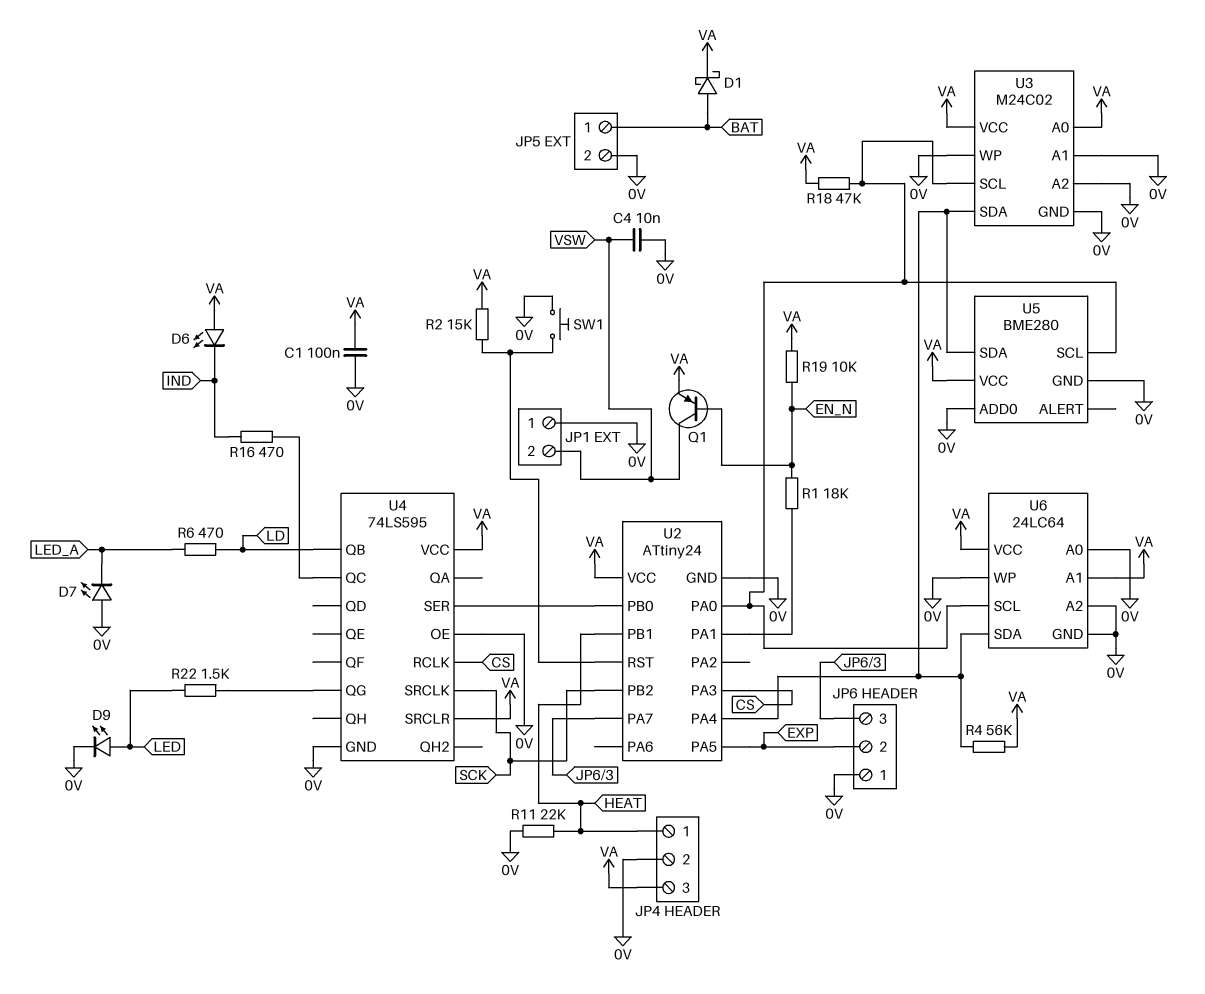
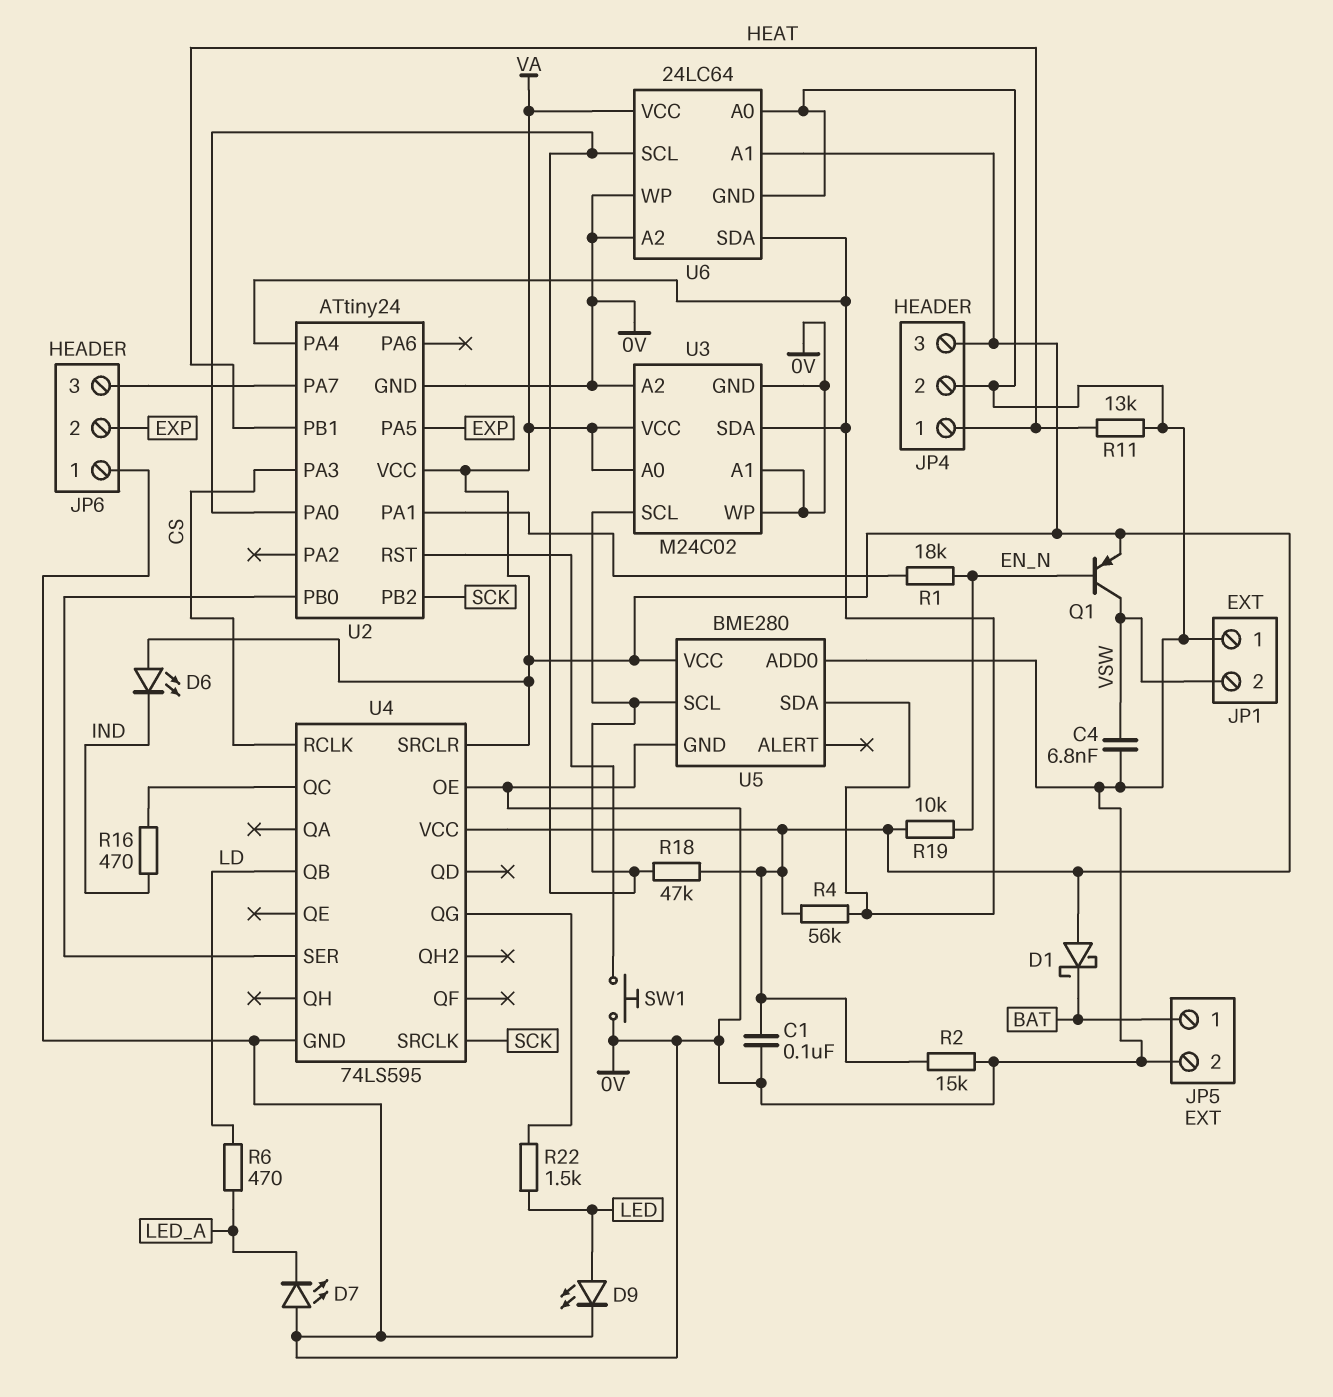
C4: 10nF (0V, VSW) -> 6.8nF (0V, VSW)
D1: schottky (A BAT, K VA) -> schottky (A VA, K BAT)
R2: 15k (U2/RST, VA) -> 15k (0V, VA)
R11: 22k (0V, HEAT) -> 13k (0V, HEAT)

